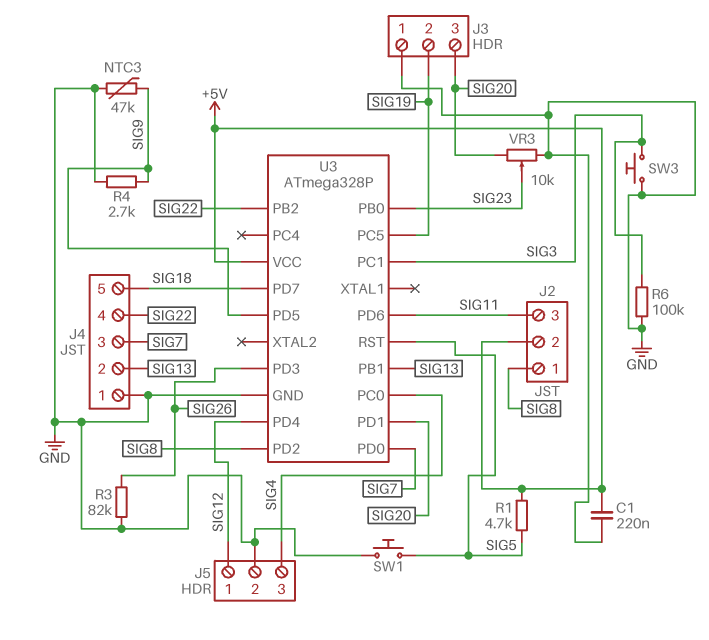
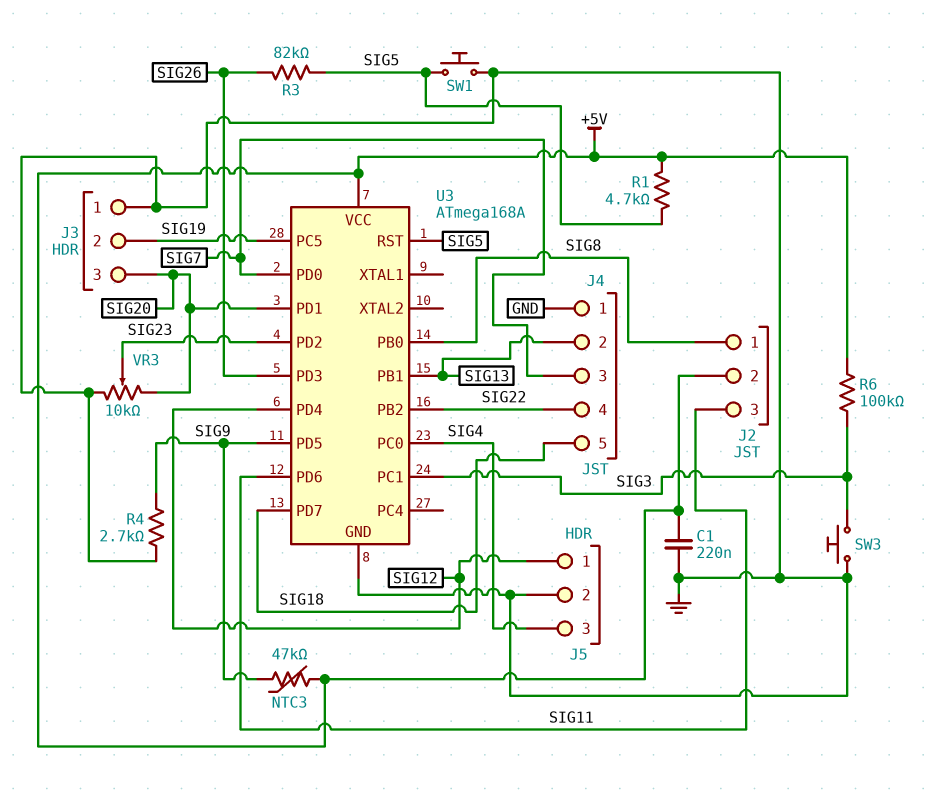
NTC3: 47k (GND, SIG9) -> 47k (+5V, SIG9)
R3: 82k (GND, SIG26) -> 82k (SIG5, SIG26)
R6: 100k (GND, SIG3) -> 100k (+5V, SIG3)
U3: ATmega328P -> ATmega168A
U3 pin PB0: SIG23 -> SIG8
U3 pin PD2: SIG8 -> SIG23

